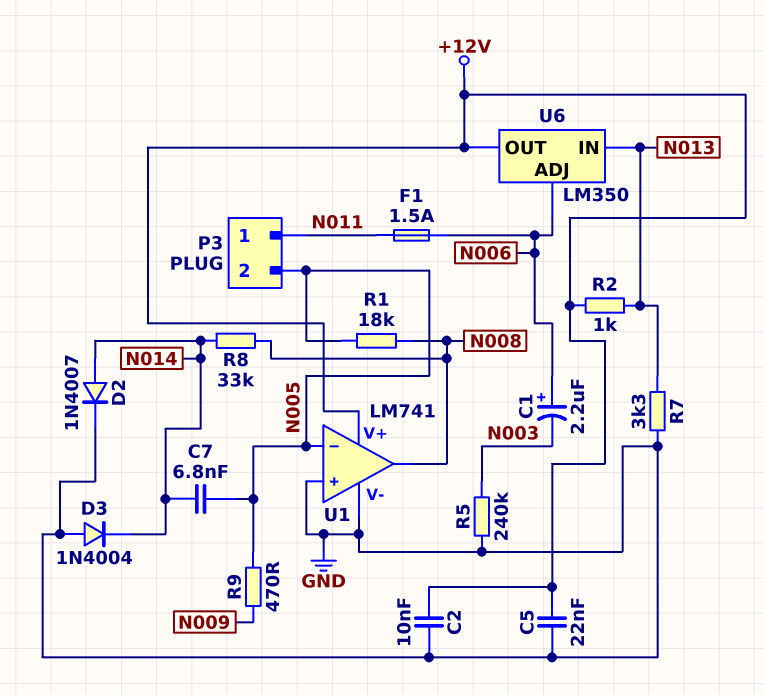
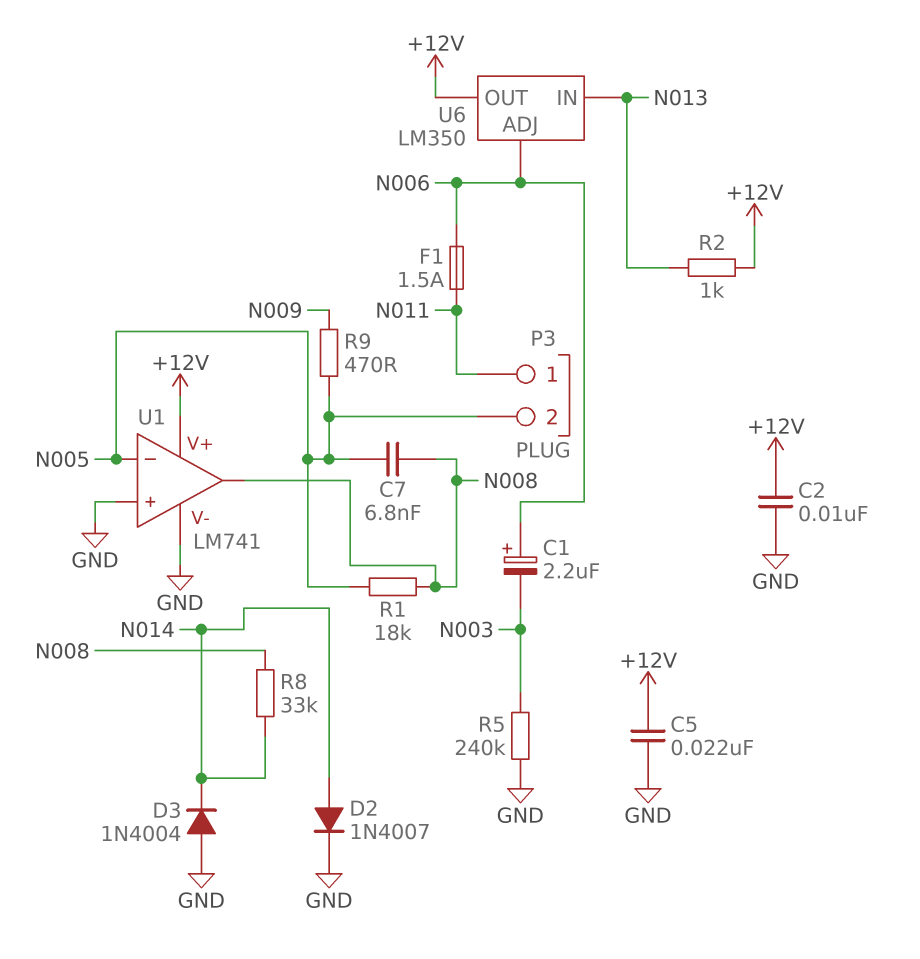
C7: 6.8nF (N005, N014) -> 6.8nF (N005, N008)
R7: 3.3k (GND, N013) -> none

